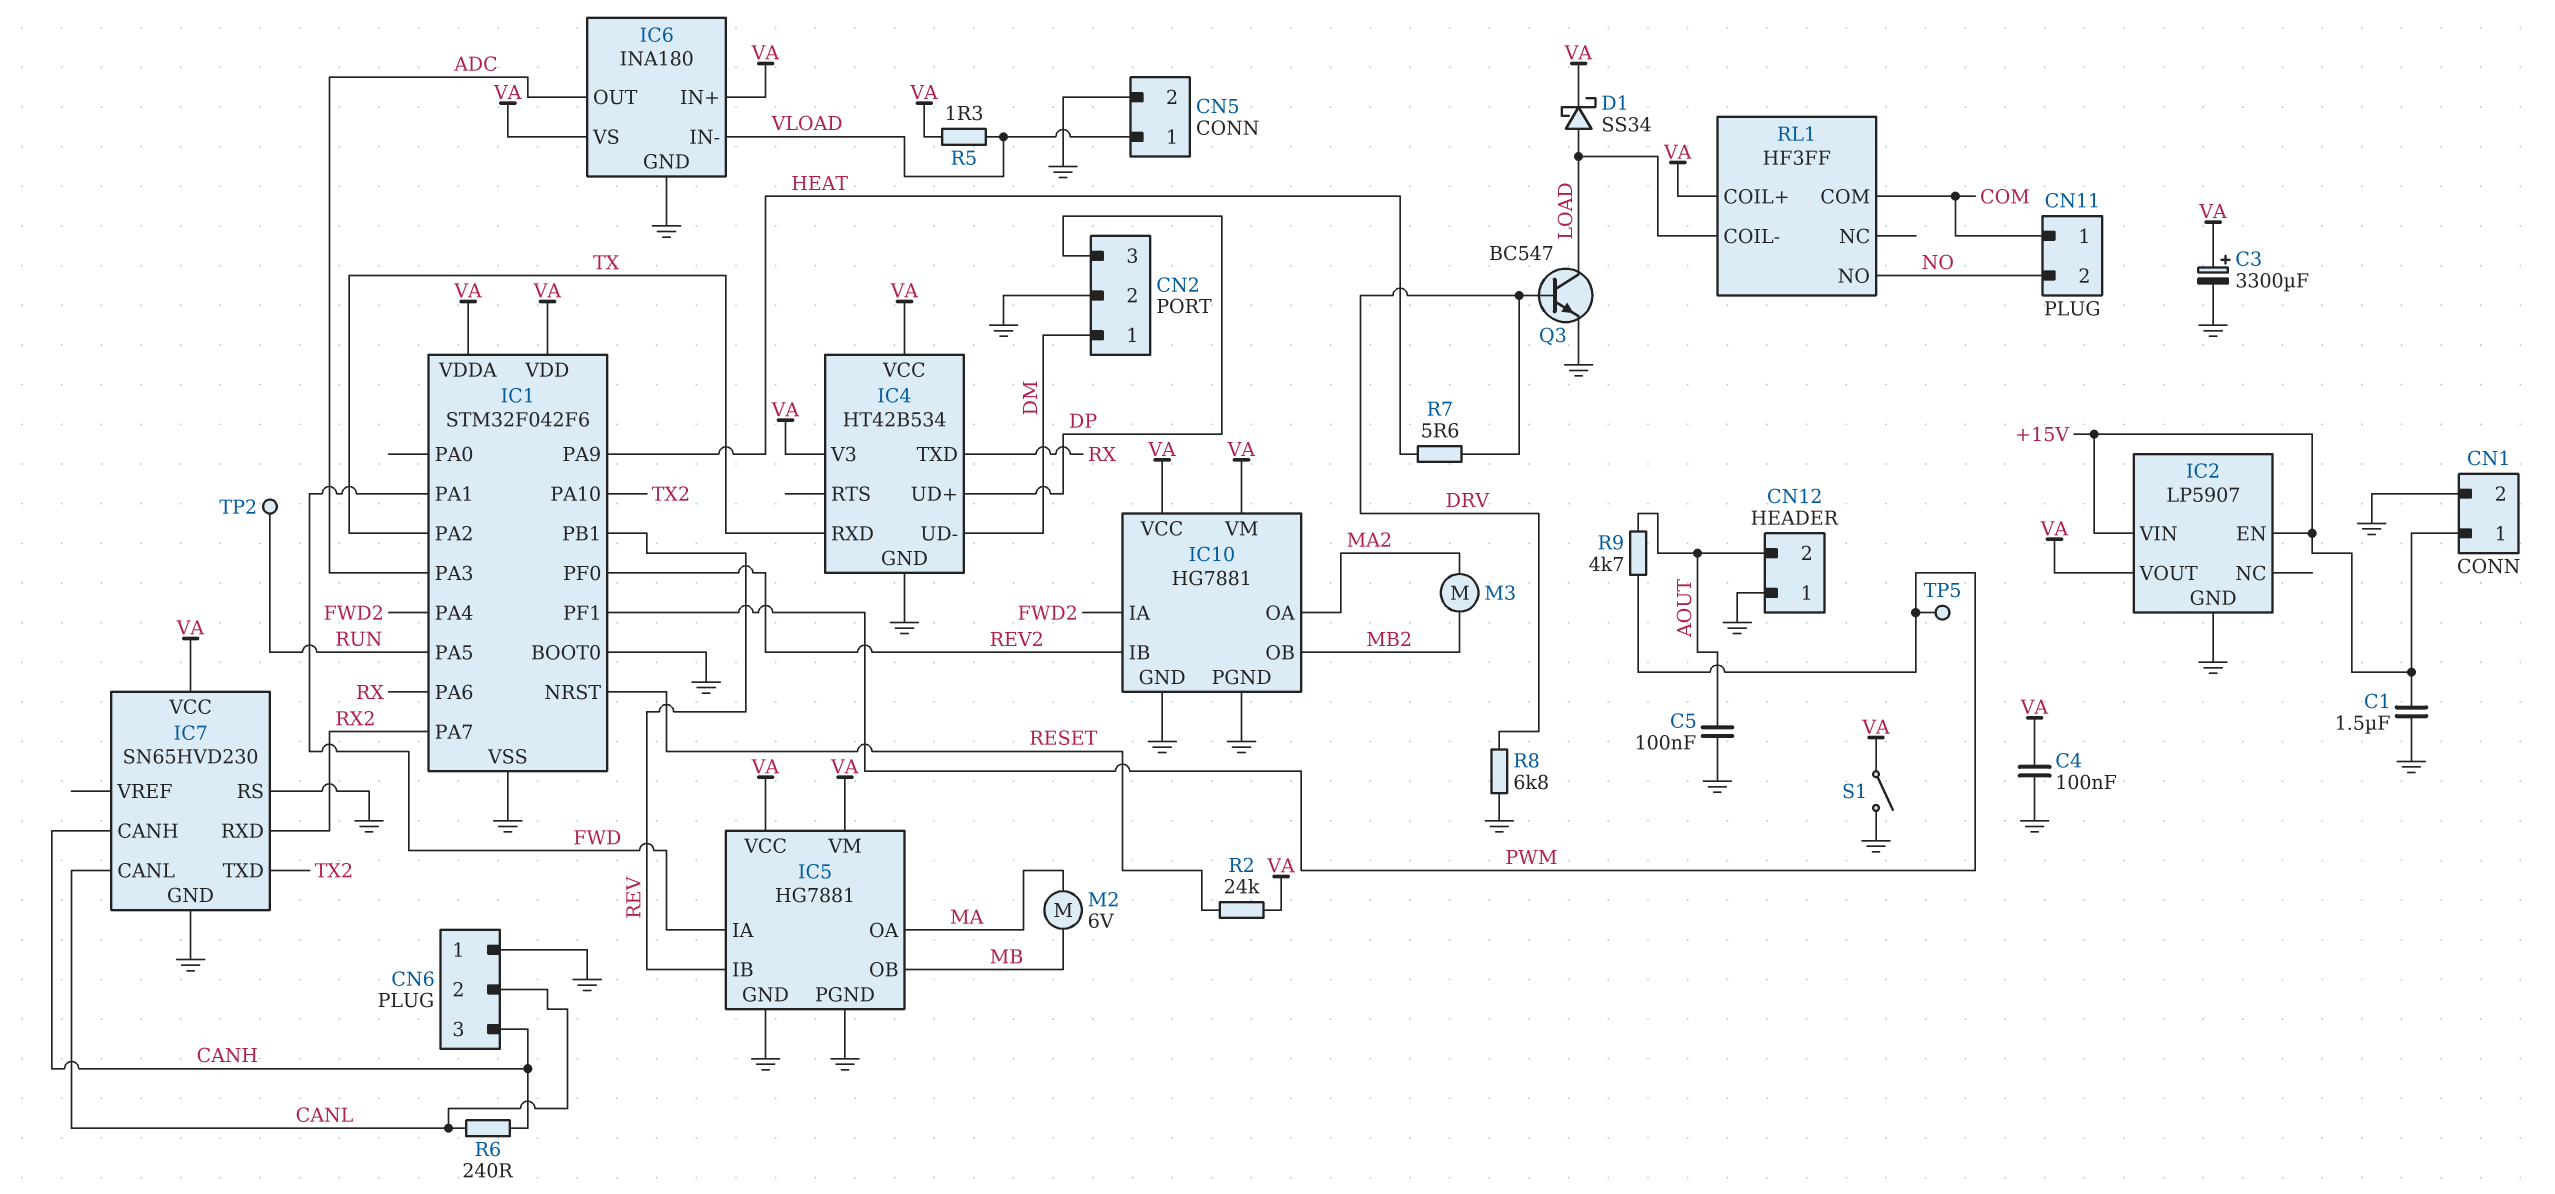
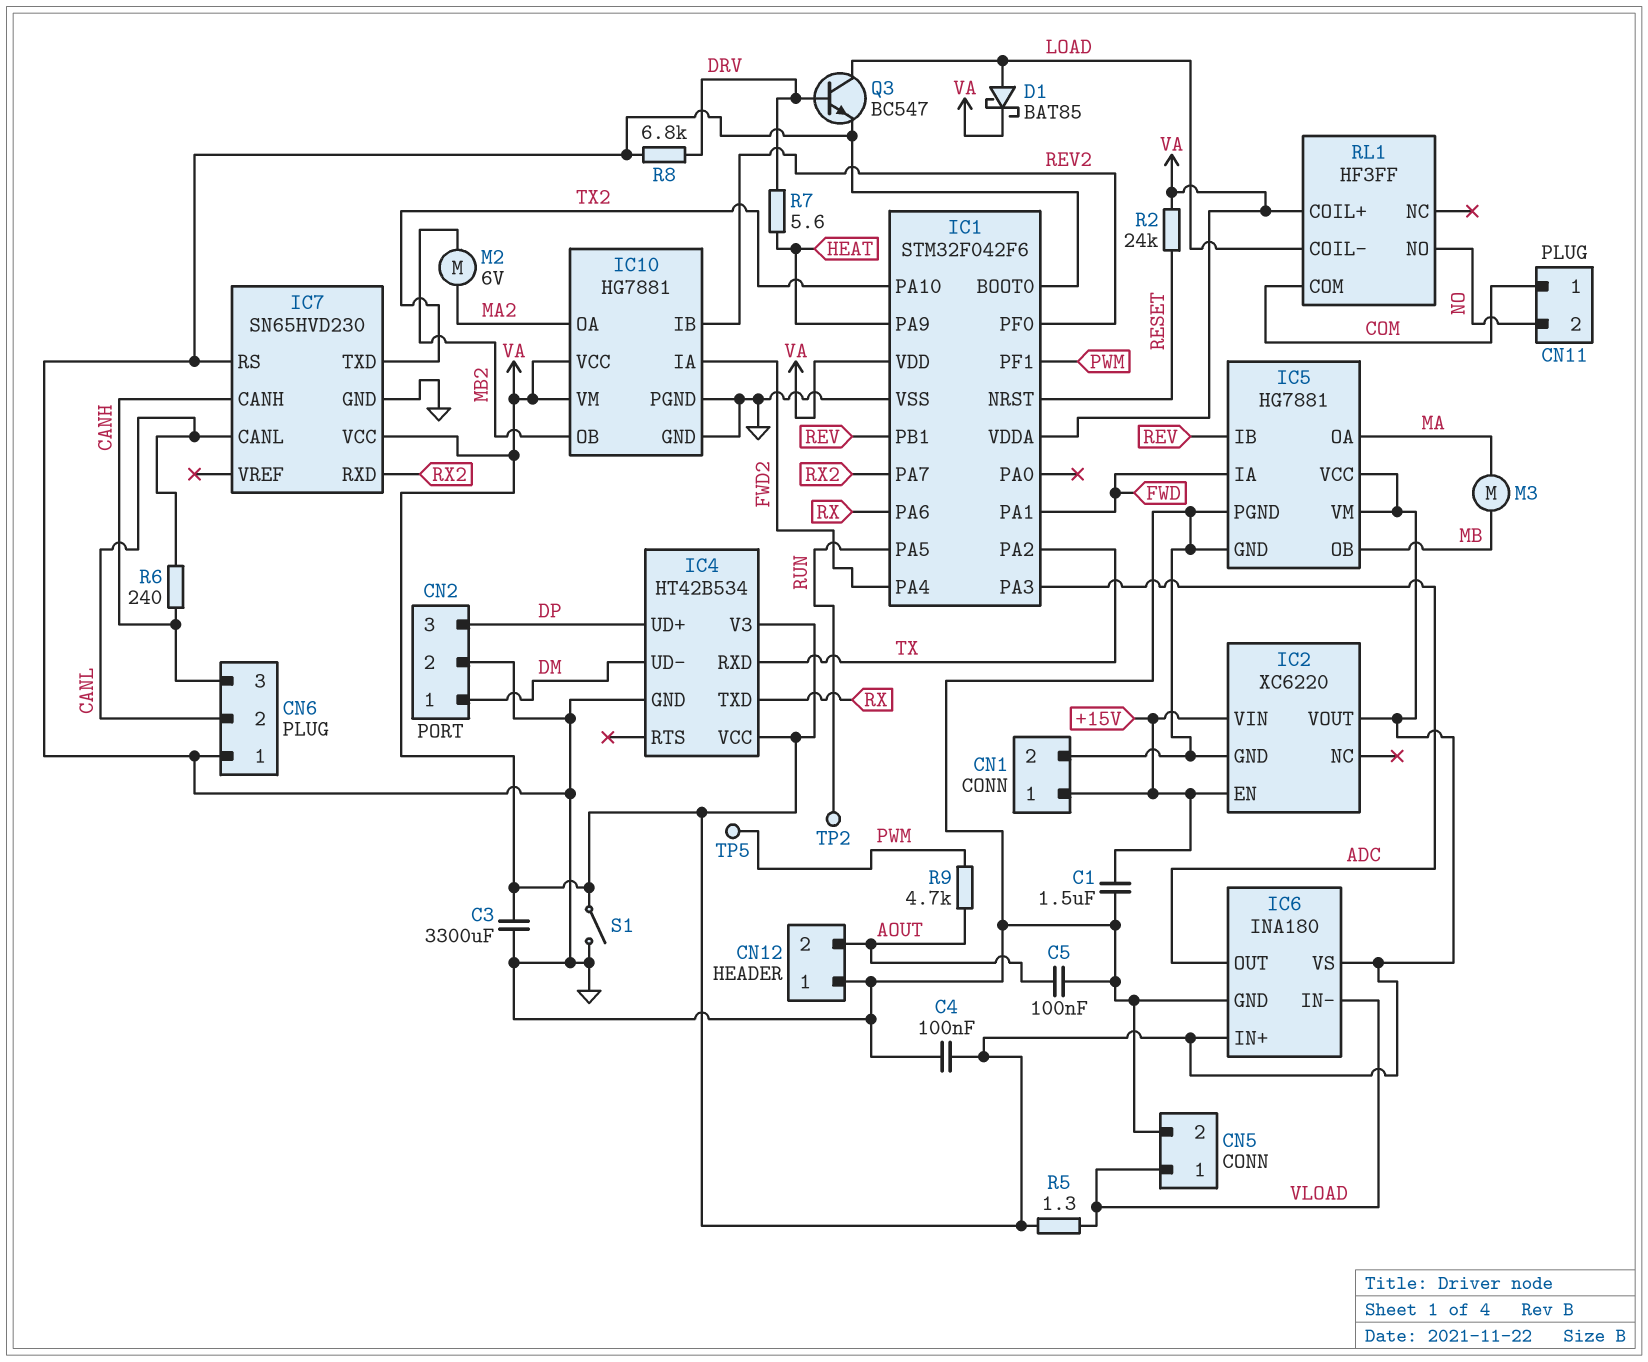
C3: 3300uF (plus VA, minus GND) -> 3300uF (GND, VA)
D1: schottky SS34 (A LOAD, K VA) -> schottky BAT85 (A LOAD, K VA)
IC2: LP5907 -> XC6220
M2: motor 6V (MA, MB) -> motor 6V (MA2, MB2)
M3: motor (MA2, MB2) -> motor (MA, MB)

